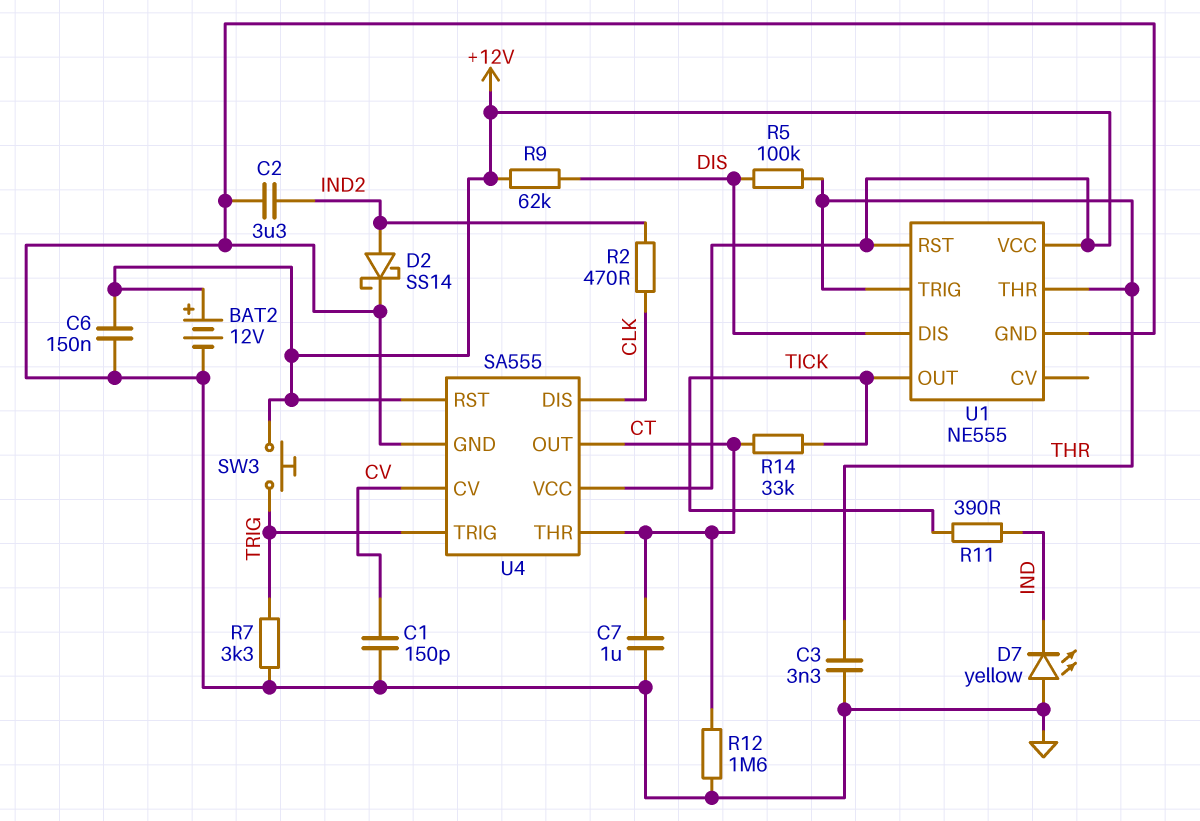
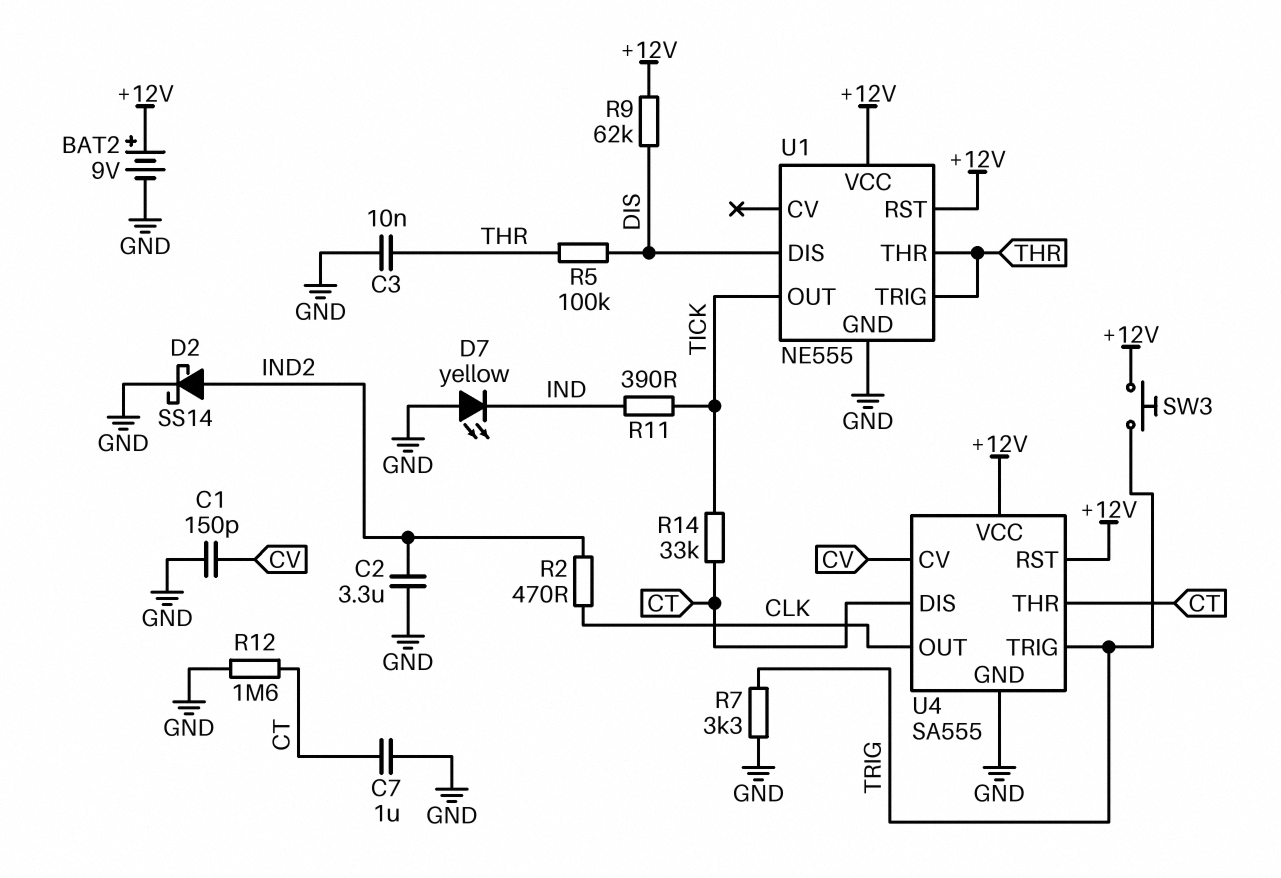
BAT2: 12V (plus +12V, minus GND) -> 9V (plus +12V, minus GND)
C3: 3.3nF (GND, THR) -> 10nF (GND, THR)
C6: 150nF (+12V, GND) -> none
U4 pin DIS: CLK -> CT
U4 pin OUT: CT -> CLK

